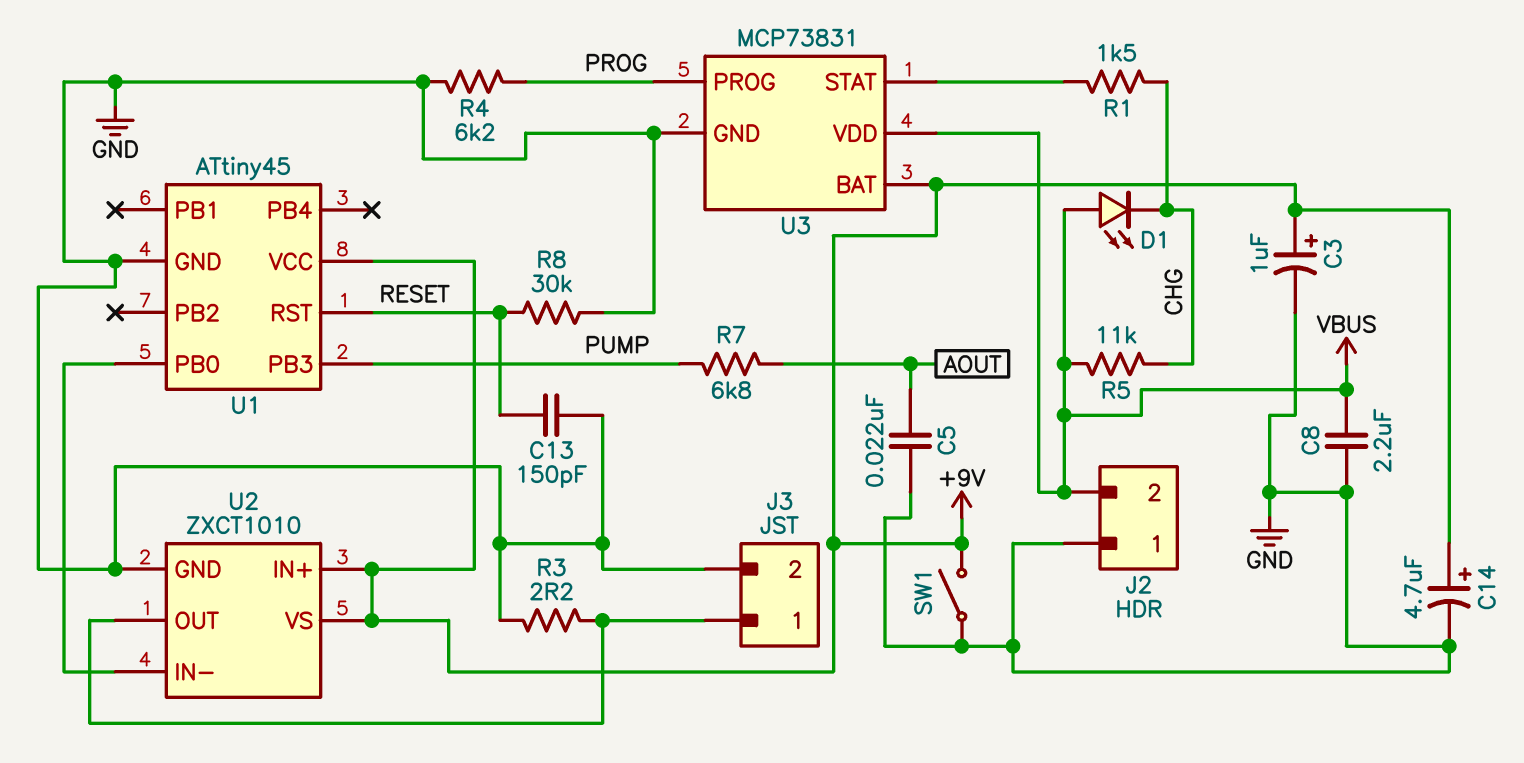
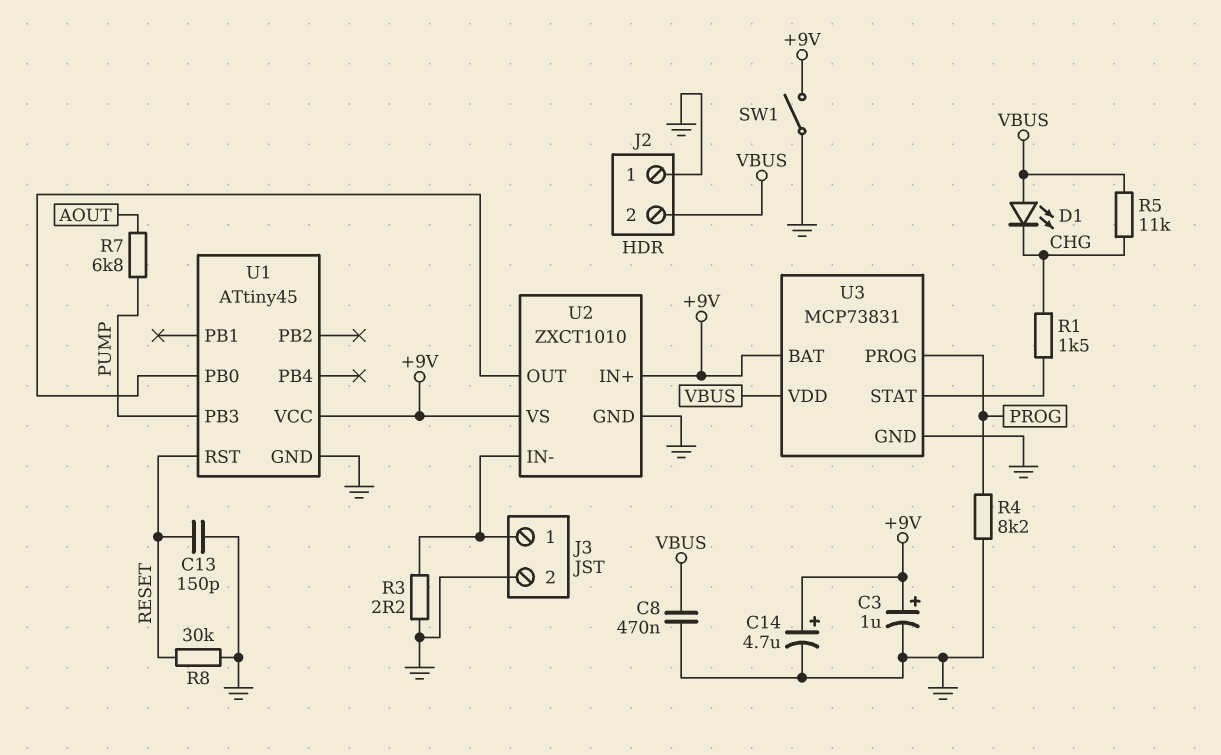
C5: 22nF (AOUT, GND) -> none
C8: 2.2uF (GND, VBUS) -> 470nF (GND, VBUS)
R4: 6.2k (GND, PROG) -> 8.2k (GND, PROG)
U2 pin IN-: U1/PB0 -> J3/1
U2 pin OUT: J3/1 -> U1/PB0

